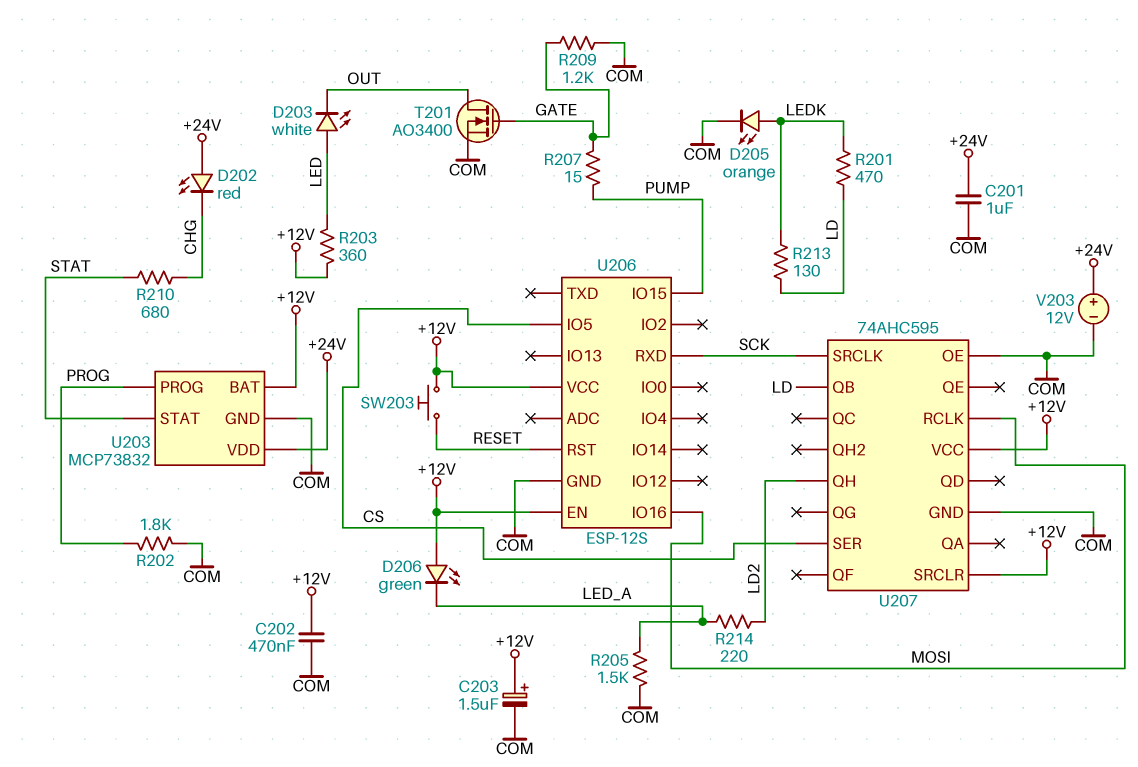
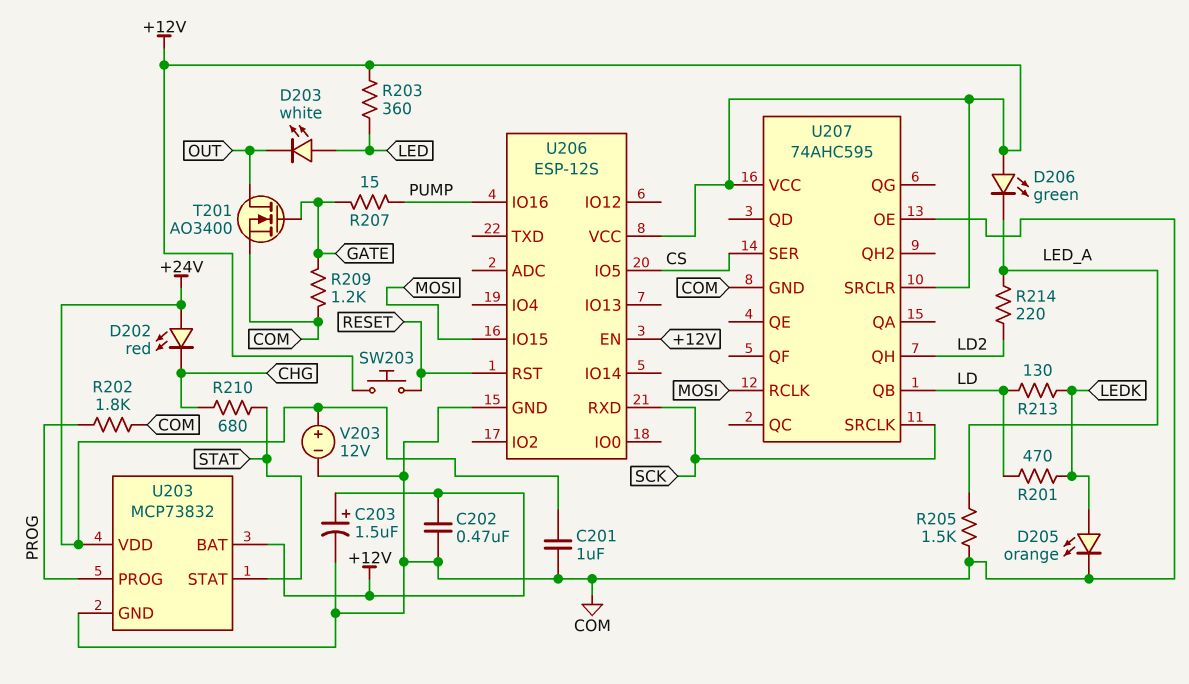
U206 pin IO15: PUMP -> MOSI
U206 pin IO16: MOSI -> PUMP

